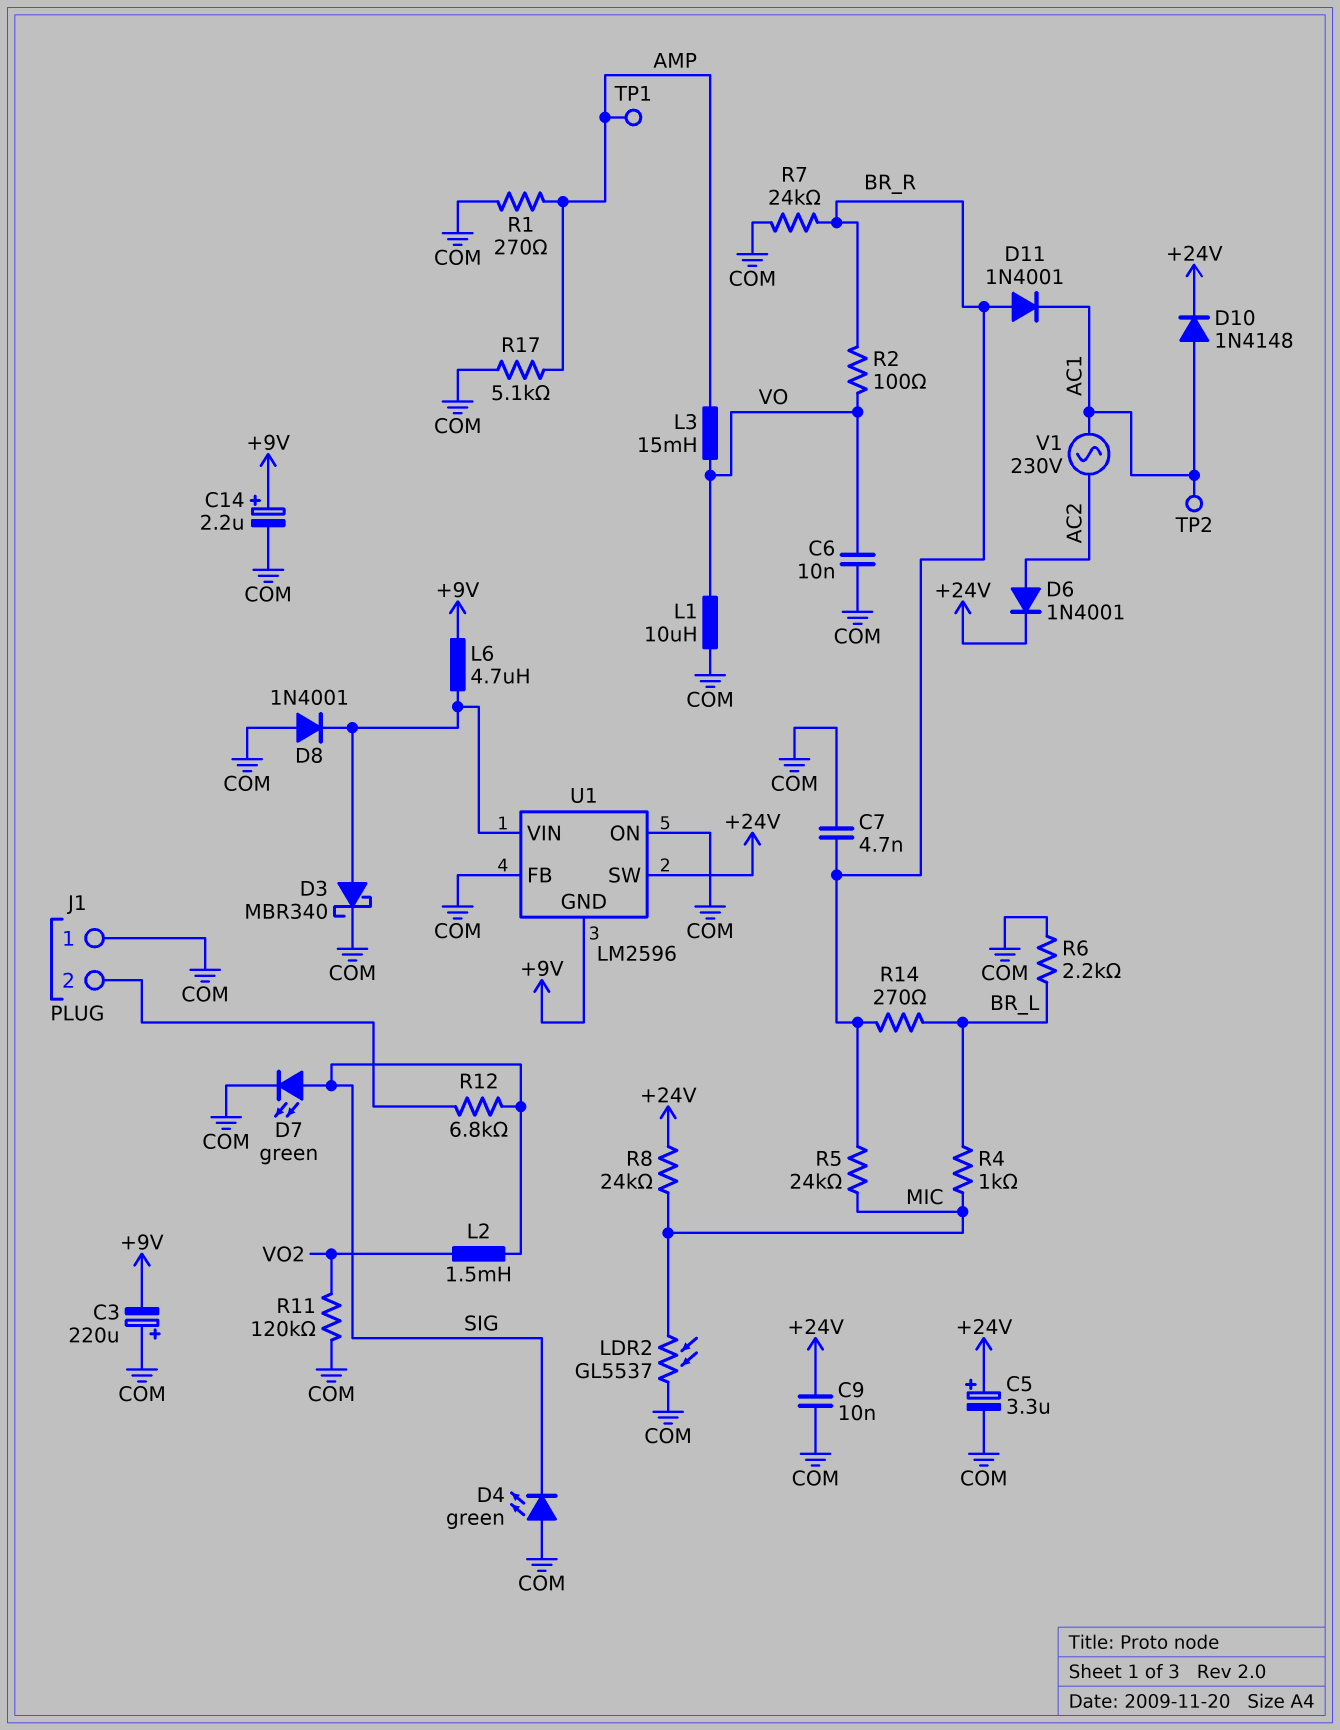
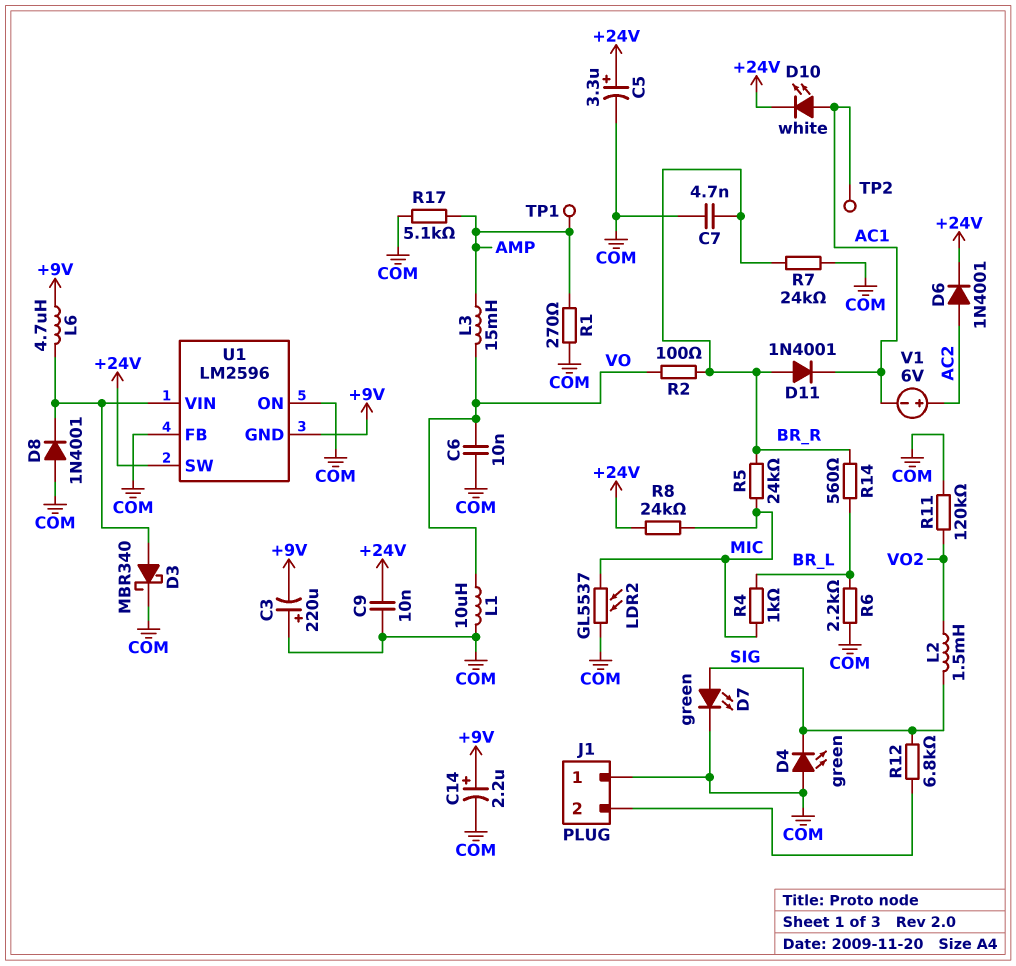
D10: diode 1N4148 (A AC1, K +24V) -> LED white (A AC1, K +24V)
R14: 270 (BR_L, BR_R) -> 560 (BR_L, BR_R)
V1: AC 230V (AC1, AC2) -> 6V (plus AC2, minus AC1)

